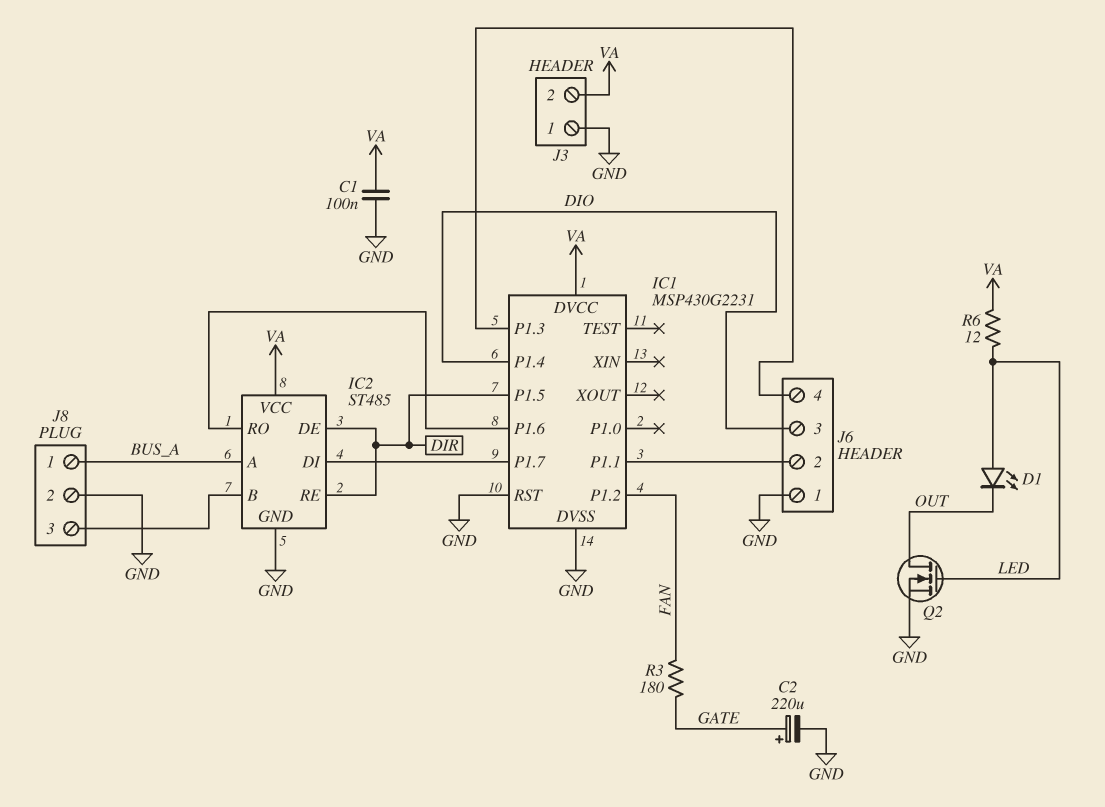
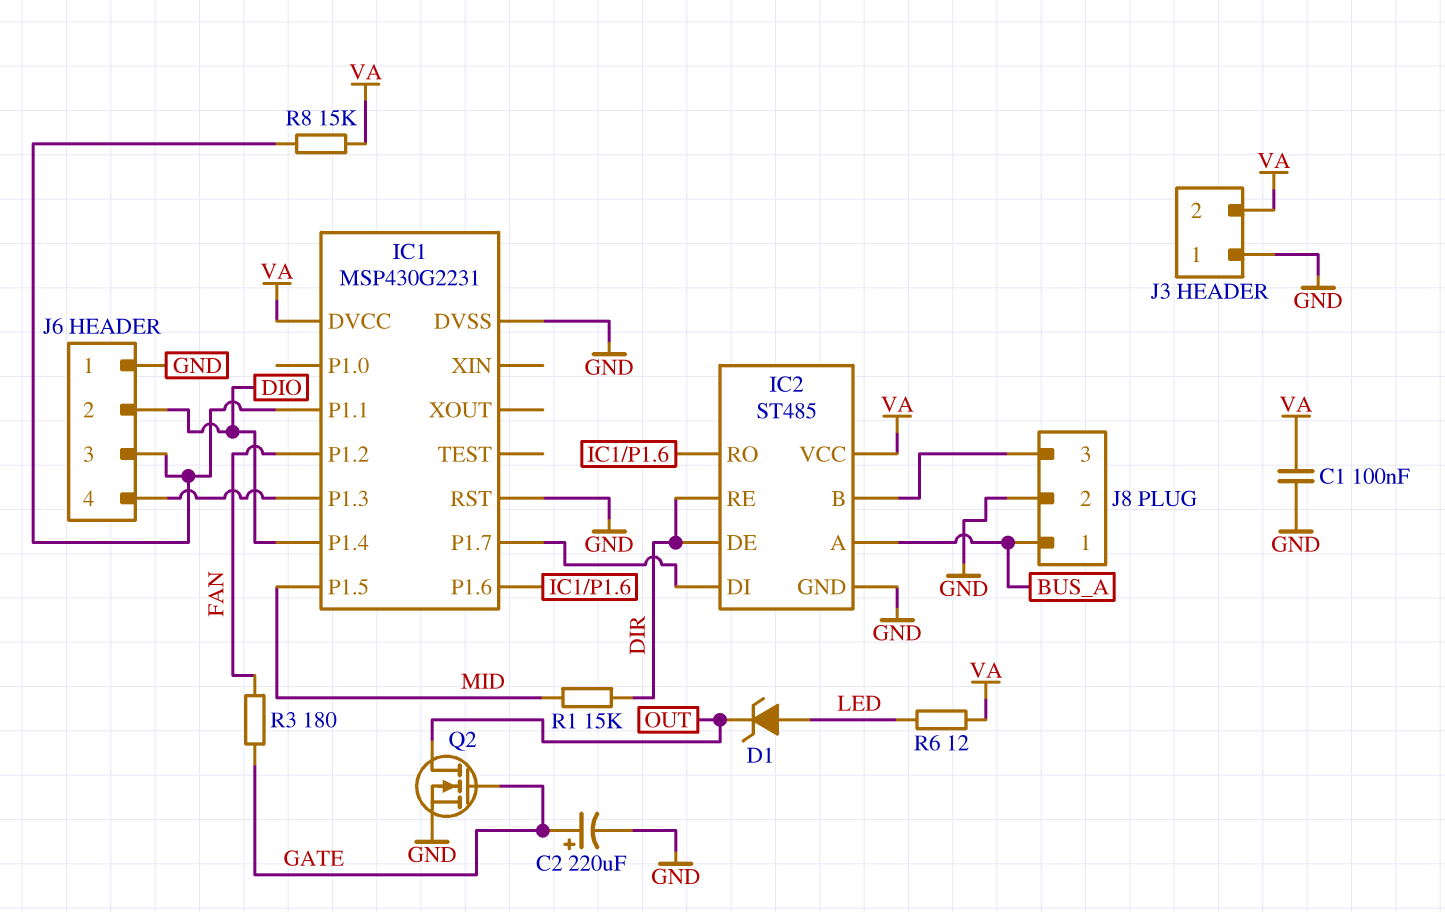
D1: LED (A LED, K OUT) -> zener (A LED, K OUT)
IC1 pin P1.5: DIR -> MID
J6 pin 2: IC1/P1.1 -> DIO
J6 pin 3: DIO -> IC1/P1.1
Q2: NMOS (G LED, D OUT, S GND) -> NMOS (G GATE, D OUT, S GND)
R1: none -> 15k (DIR, MID)
R8: none -> 15k (IC1/P1.1, VA)

